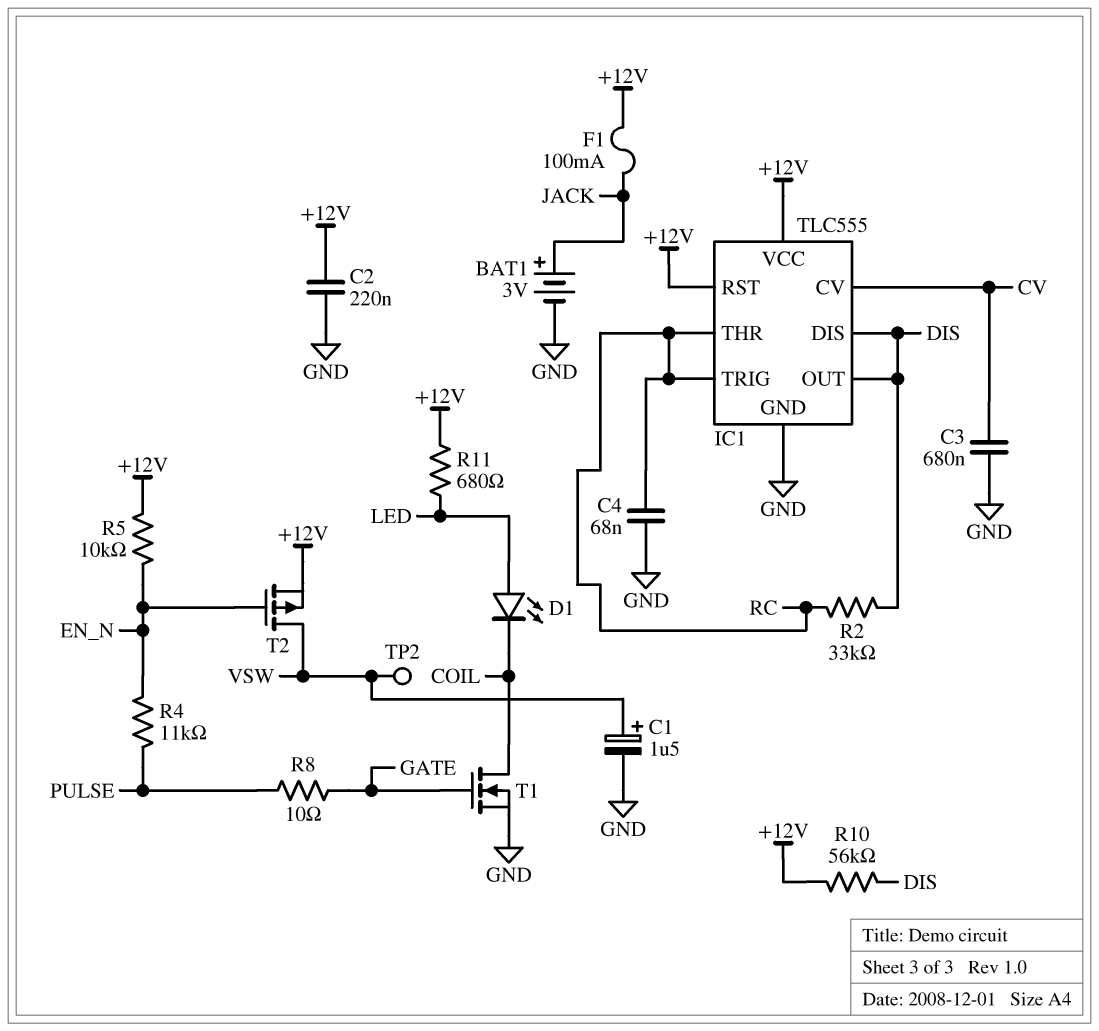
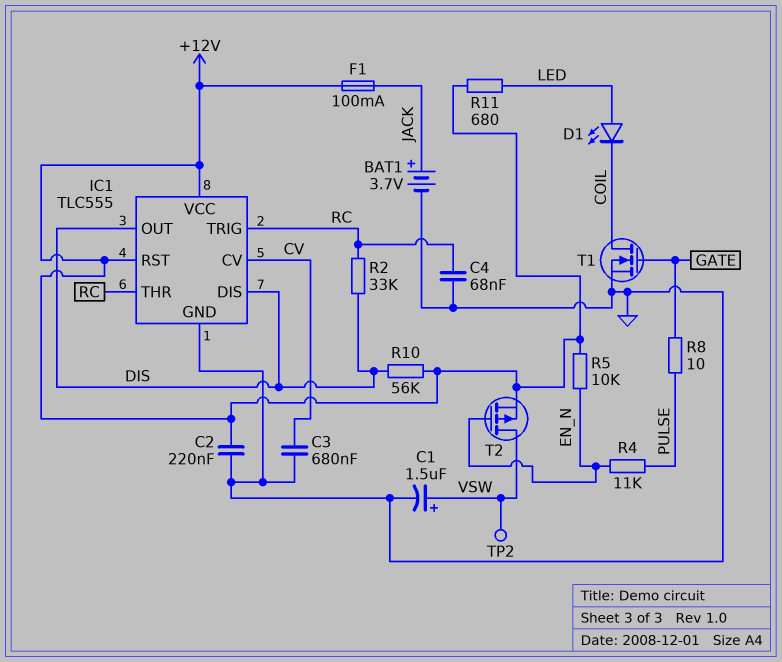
BAT1: 3V (plus JACK, minus GND) -> 3.7V (plus JACK, minus GND)

